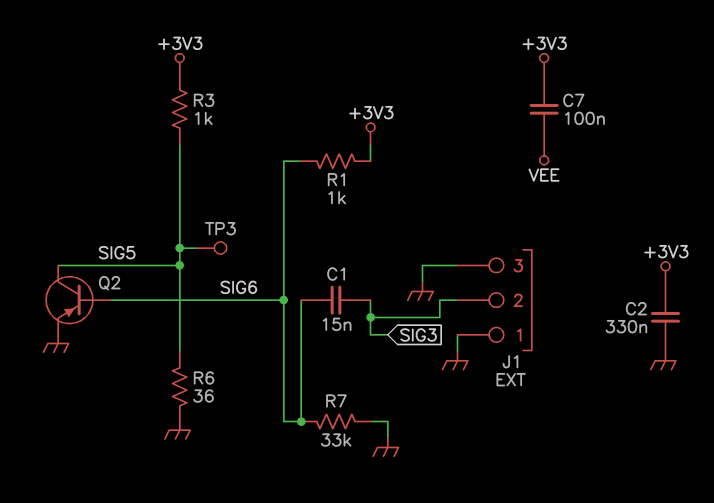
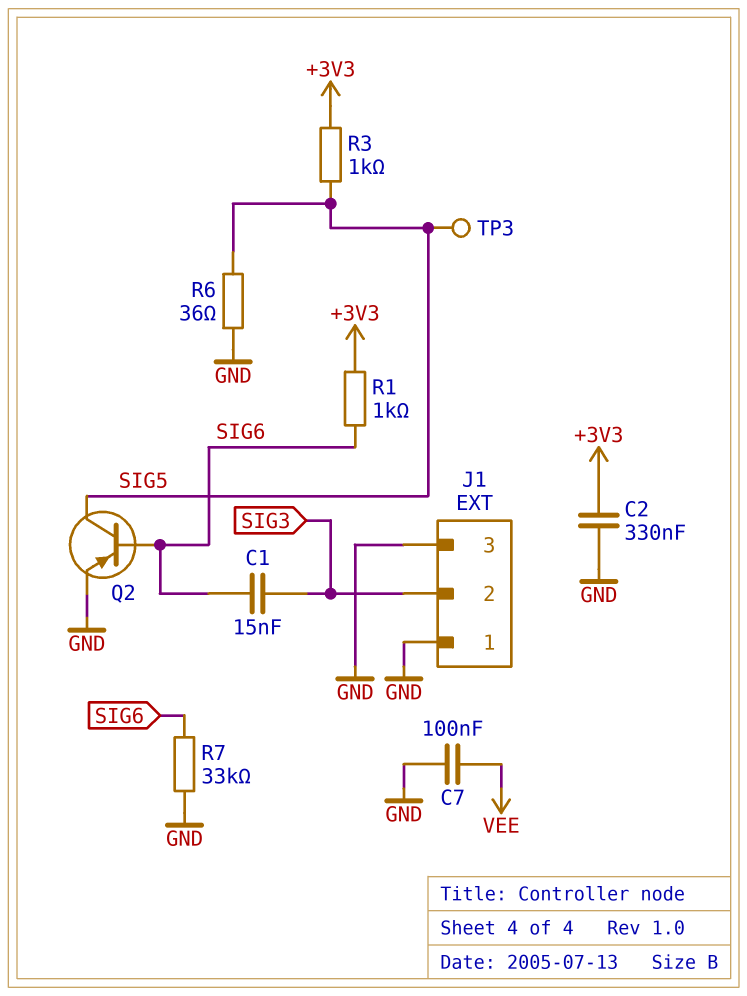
C7: 100nF (+3V3, VEE) -> 100nF (GND, VEE)

